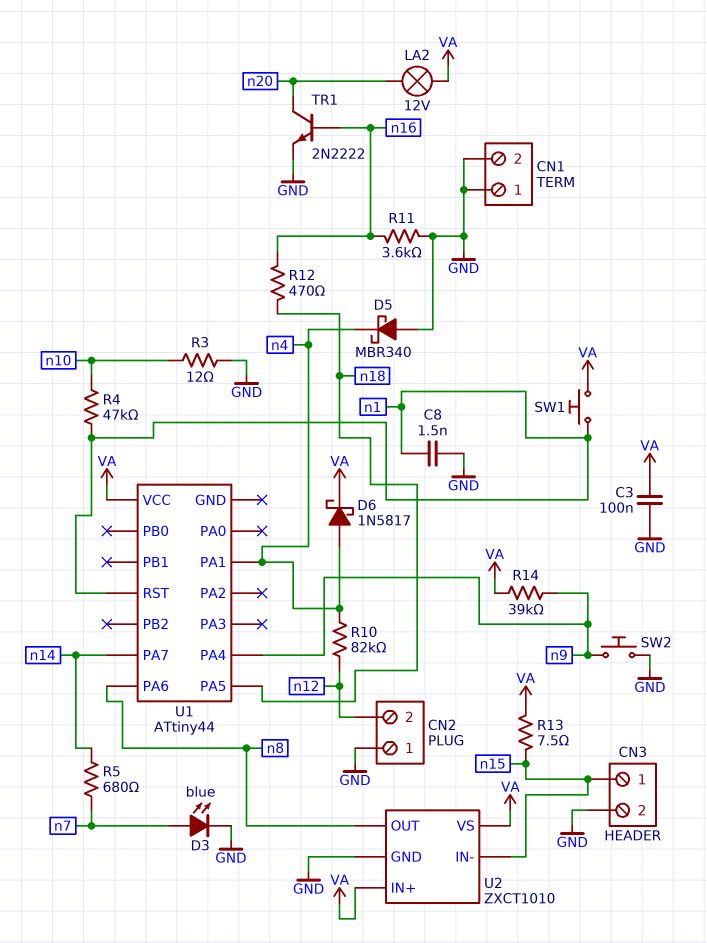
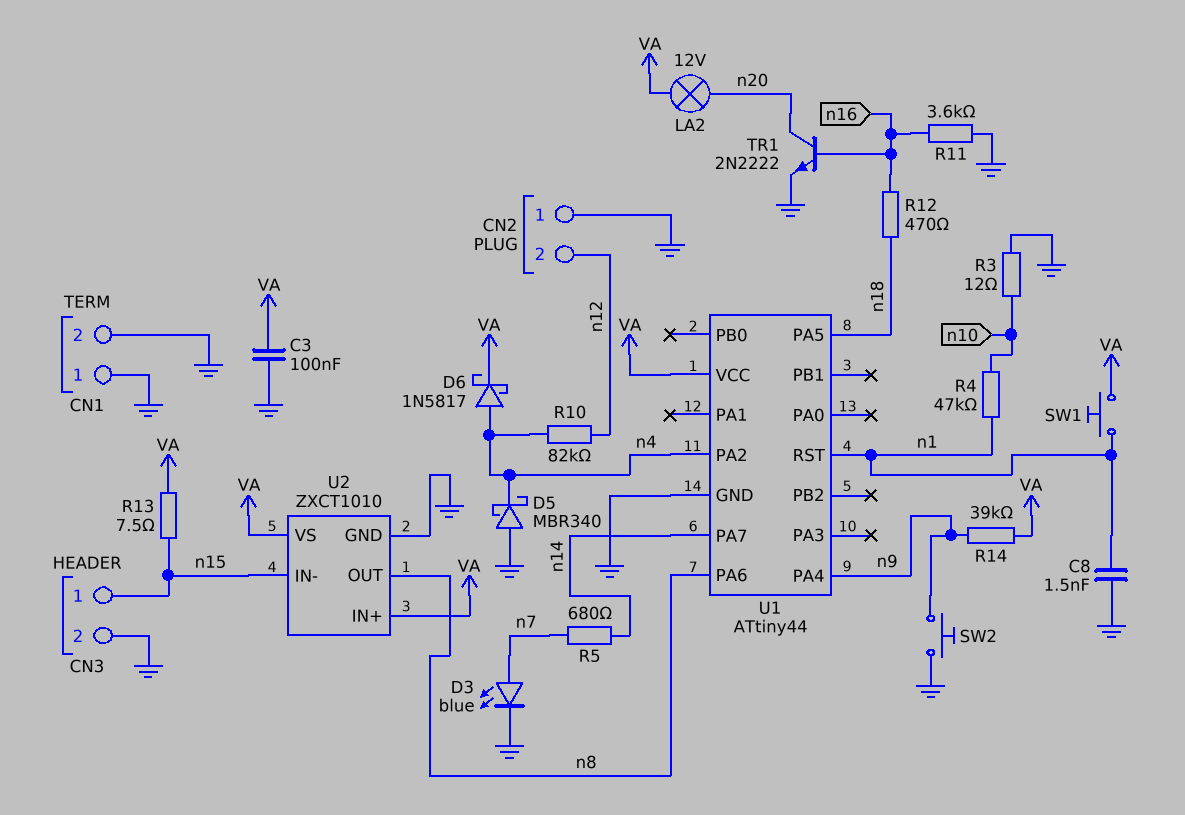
U1 pin GND: none -> GND
U1 pin PA1: n4 -> none
U1 pin PA2: none -> n4

